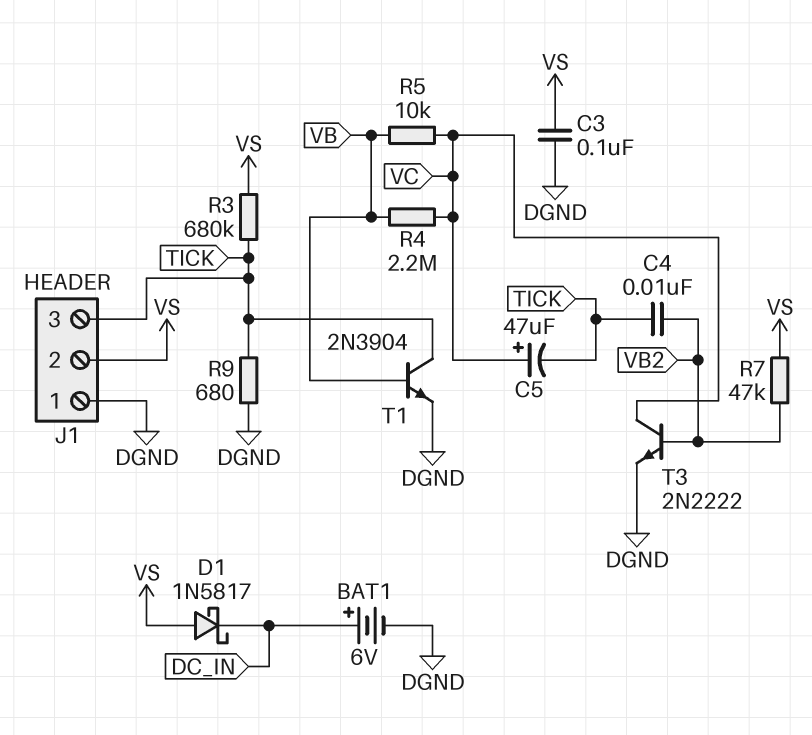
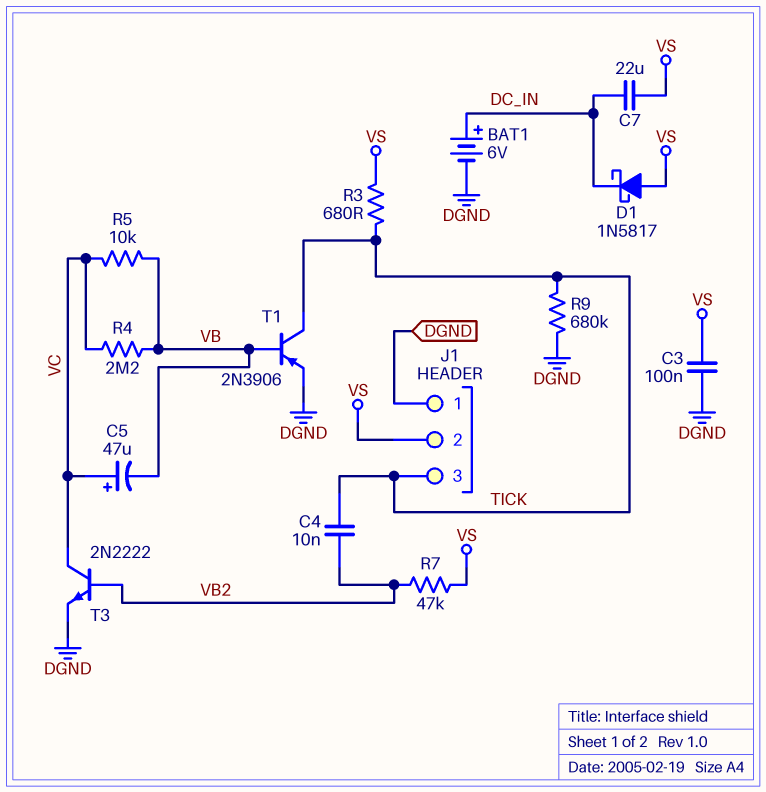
C5: 47uF (plus VC, minus TICK) -> 47uF (plus VC, minus VB)
C7: none -> 22uF (DC_IN, VS)
R3: 680k (TICK, VS) -> 680 (TICK, VS)
R9: 680 (DGND, TICK) -> 680k (DGND, TICK)
T1: NPN 2N3904 (B VB, C TICK, E DGND) -> PNP 2N3906 (B VB, C TICK, E DGND)

